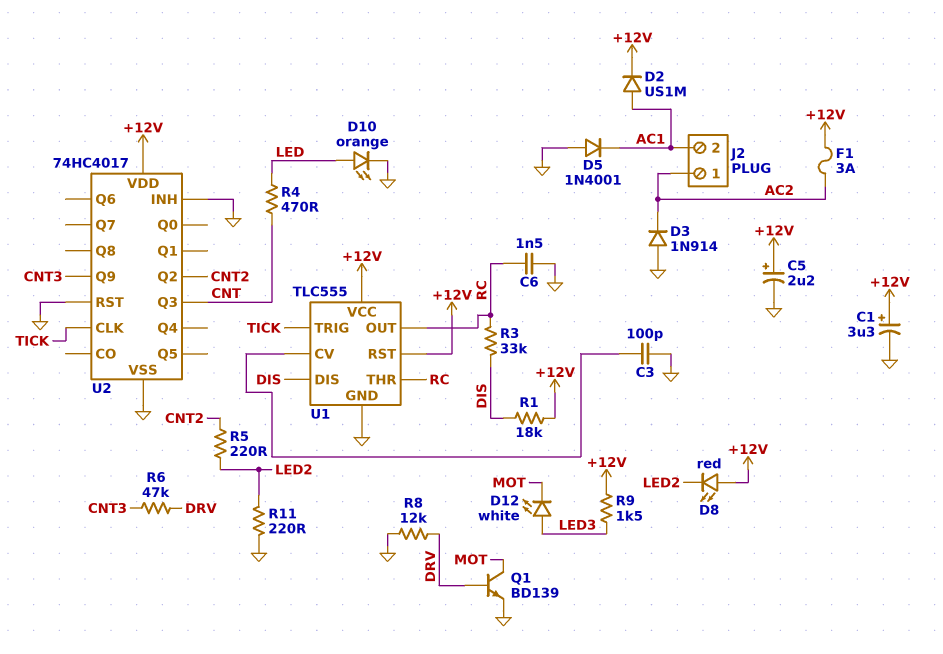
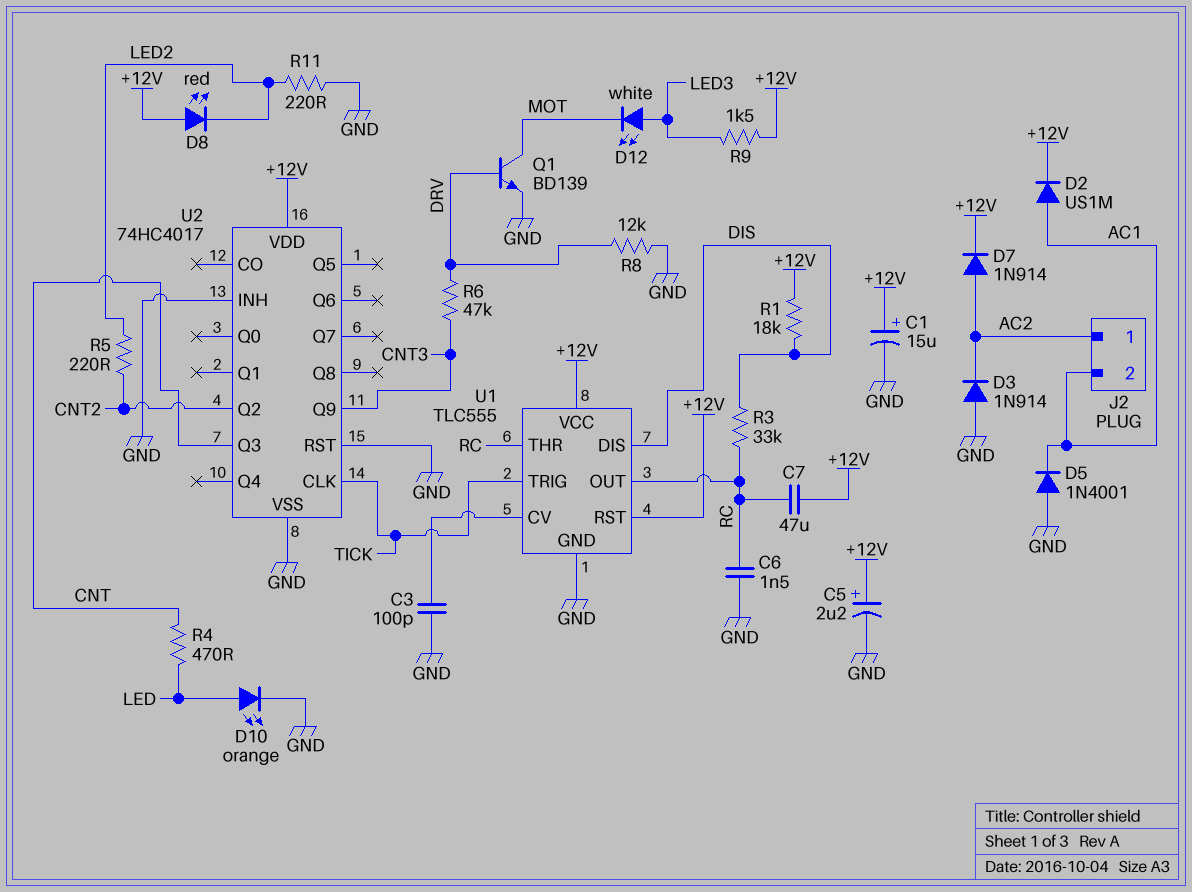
C1: 3.3uF (plus +12V, minus GND) -> 15uF (plus +12V, minus GND)
C7: none -> 47uF (+12V, RC)
D7: none -> diode 1N914 (A AC2, K +12V)
F1: 3A (+12V, AC2) -> none

